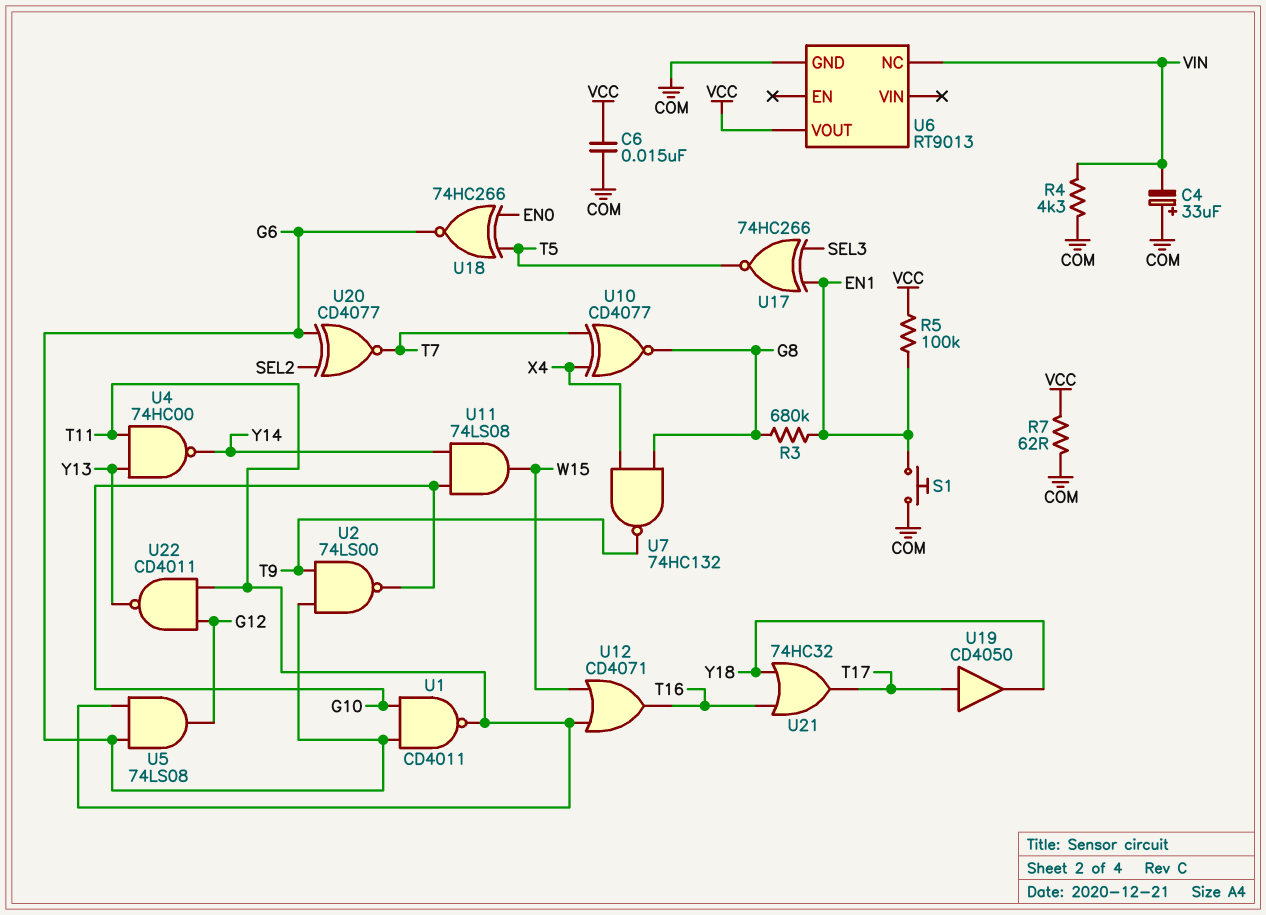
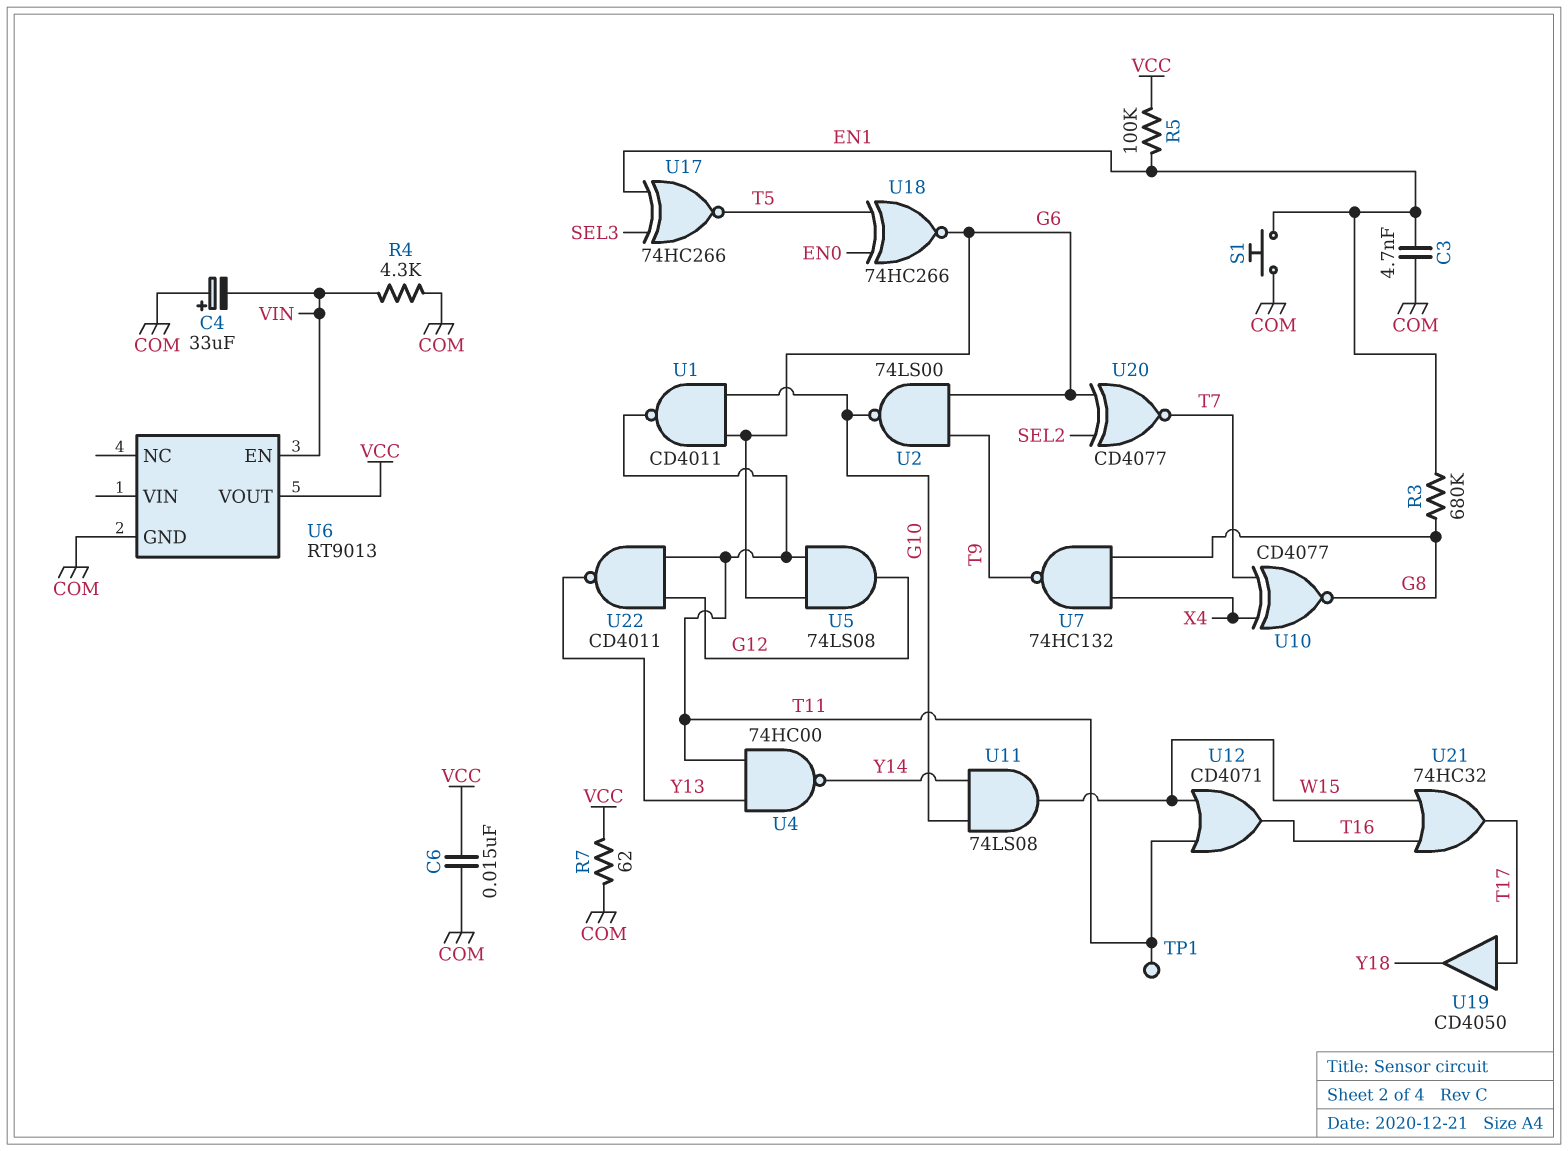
C3: none -> 4.7nF (COM, EN1)
TP1: none -> test point (T11)
U6 pin EN: none -> VIN
U6 pin NC: VIN -> none
U21: OR 74HC32 (in T16, in Y18, out T17) -> OR 74HC32 (in T16, in W15, out T17)

